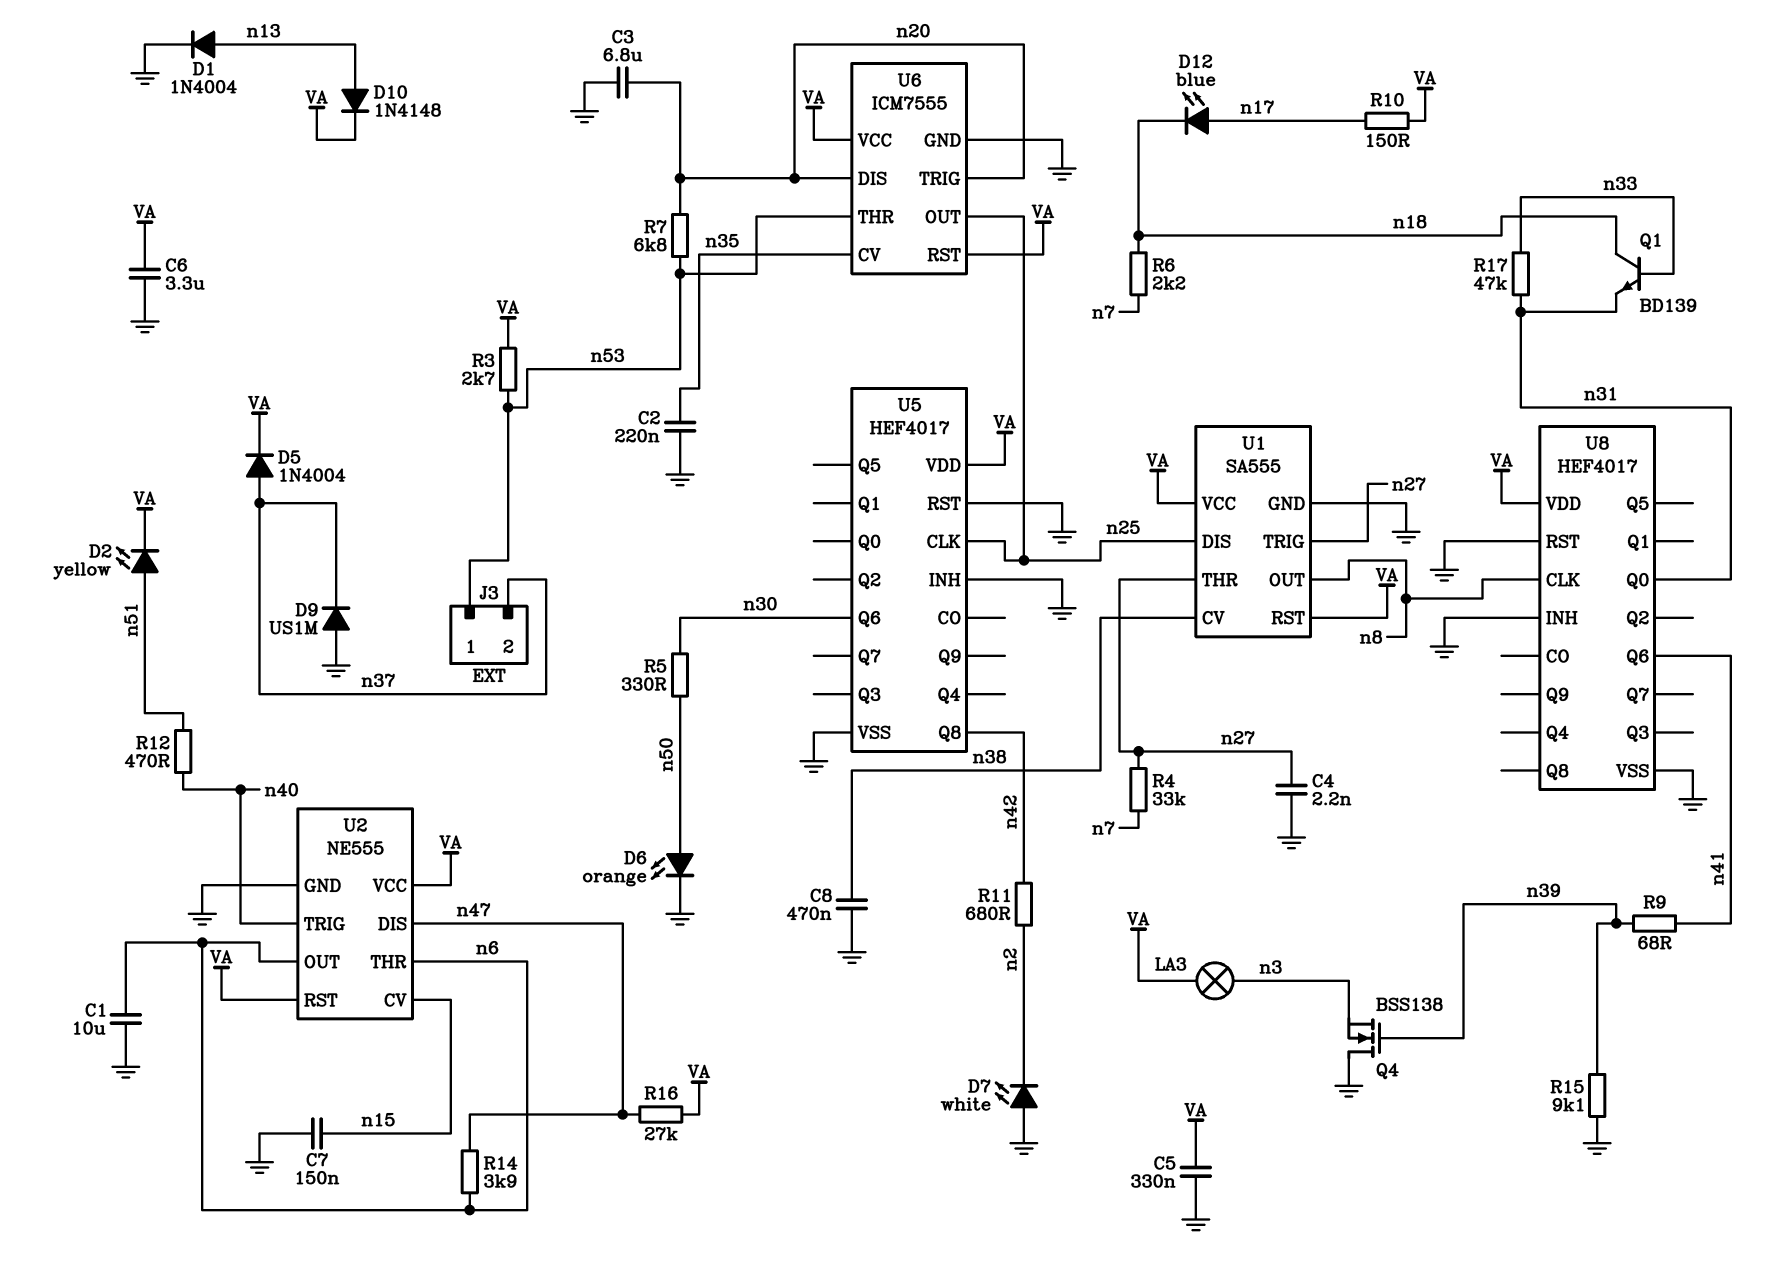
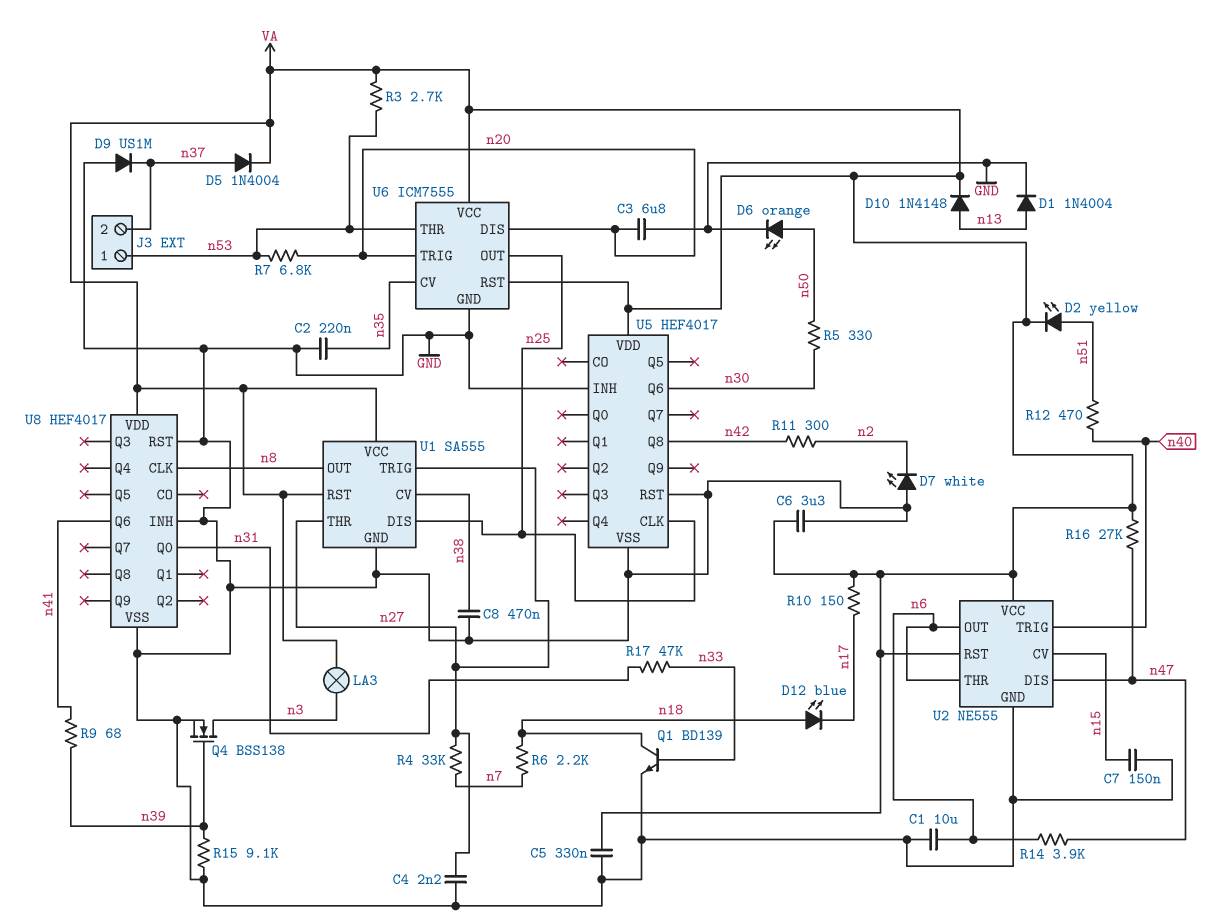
D12: LED blue (A n17, K n18) -> LED blue (A n18, K n17)
Q1: NPN BD139 (B n33, C n18, E n31) -> NPN BD139 (B n33, C n18, E GND)
Q4: NMOS BSS138 (G n39, D GND, S n3) -> NMOS BSS138 (G n39, D n3, S GND)
R11: 680 (n2, n42) -> 300 (n2, n42)

